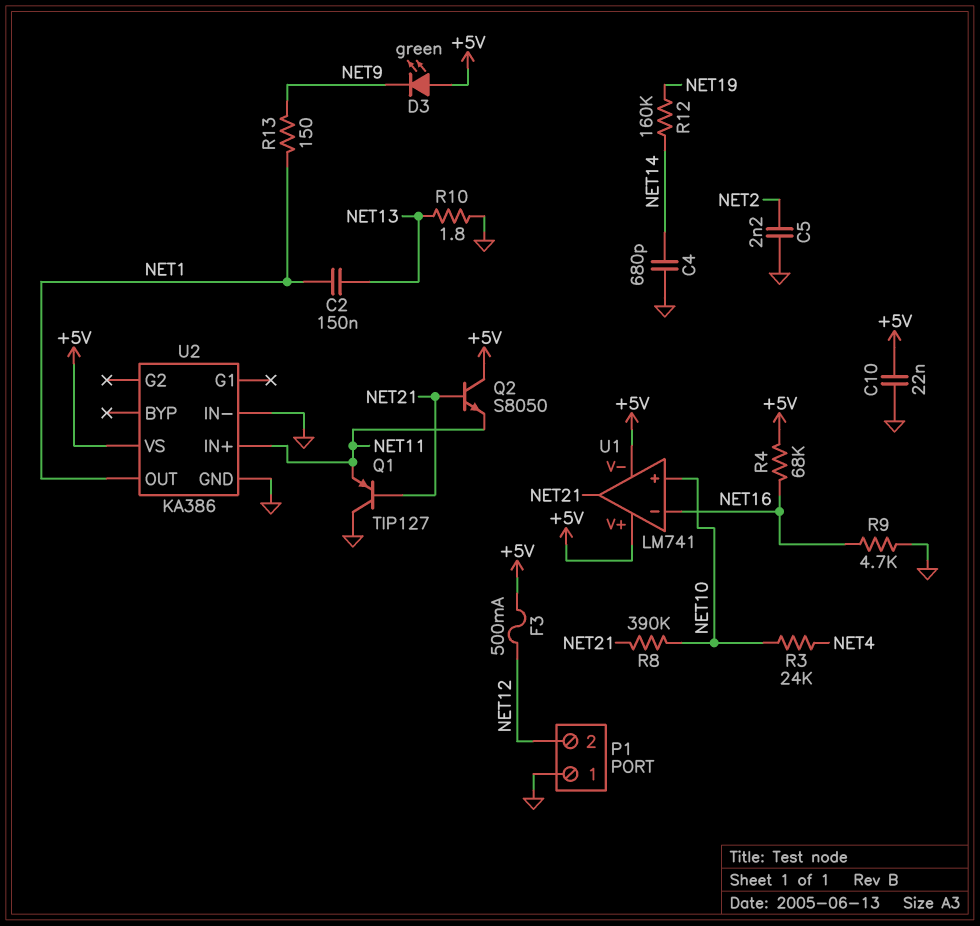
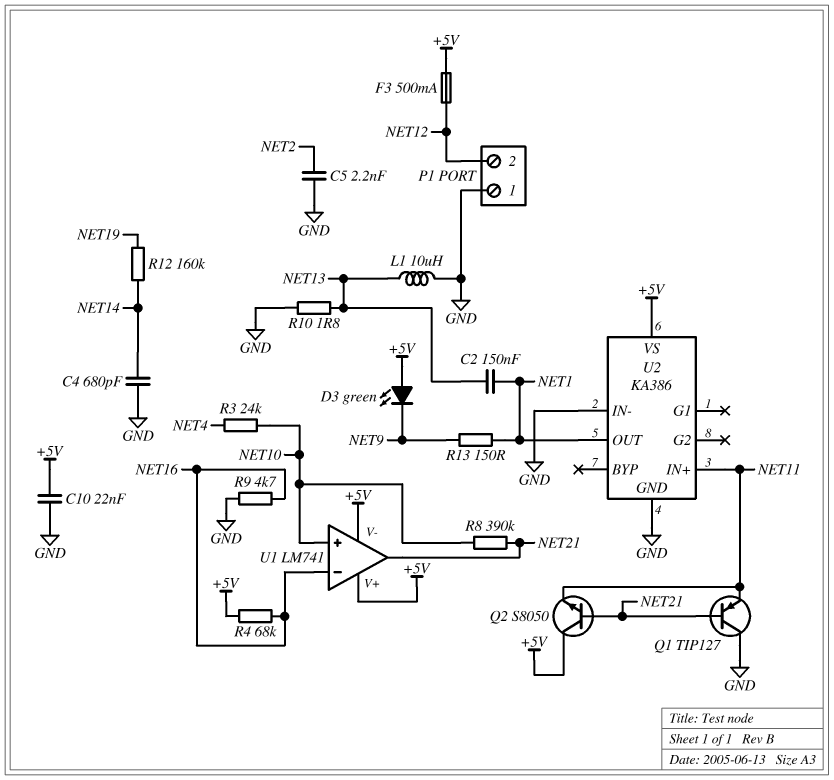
L1: none -> 10uH (GND, NET13)

